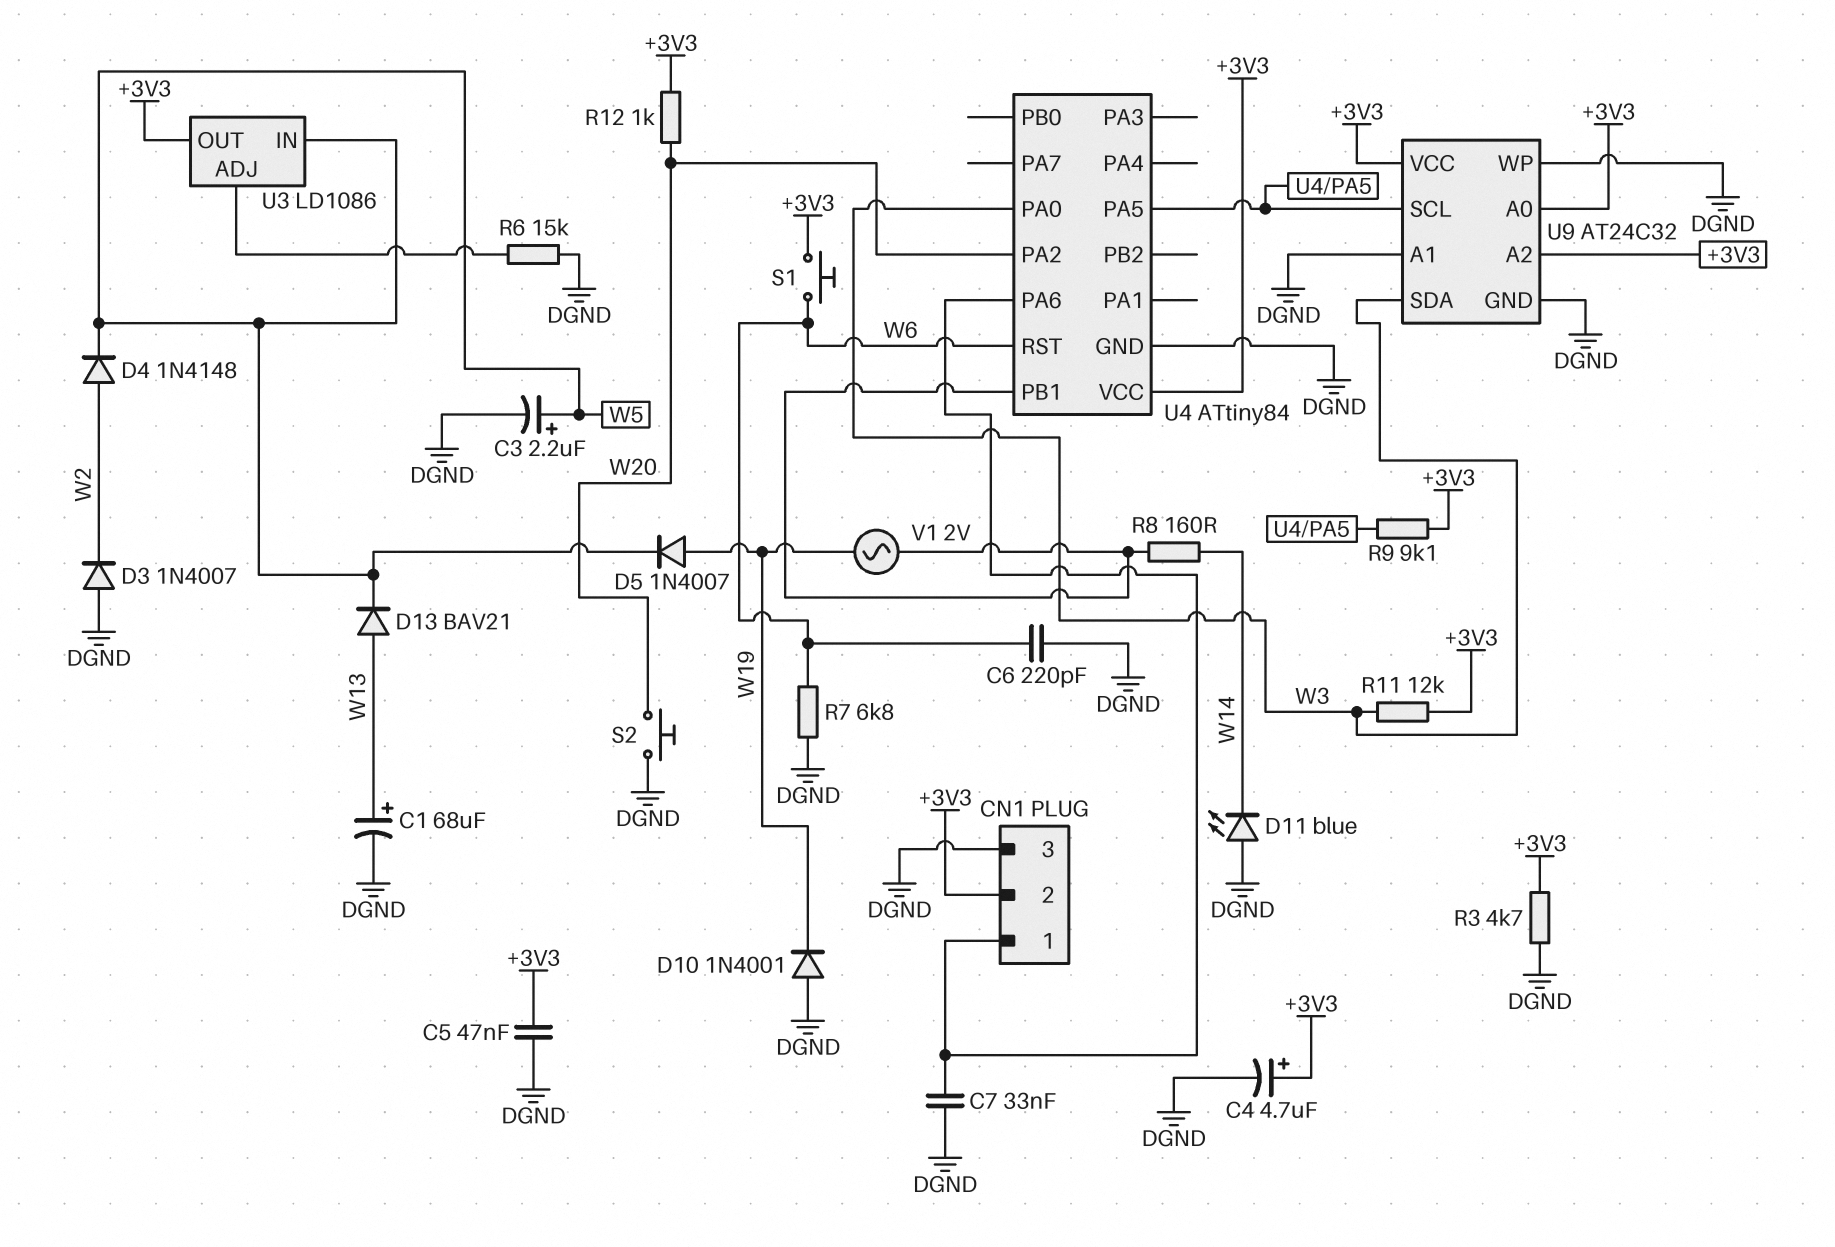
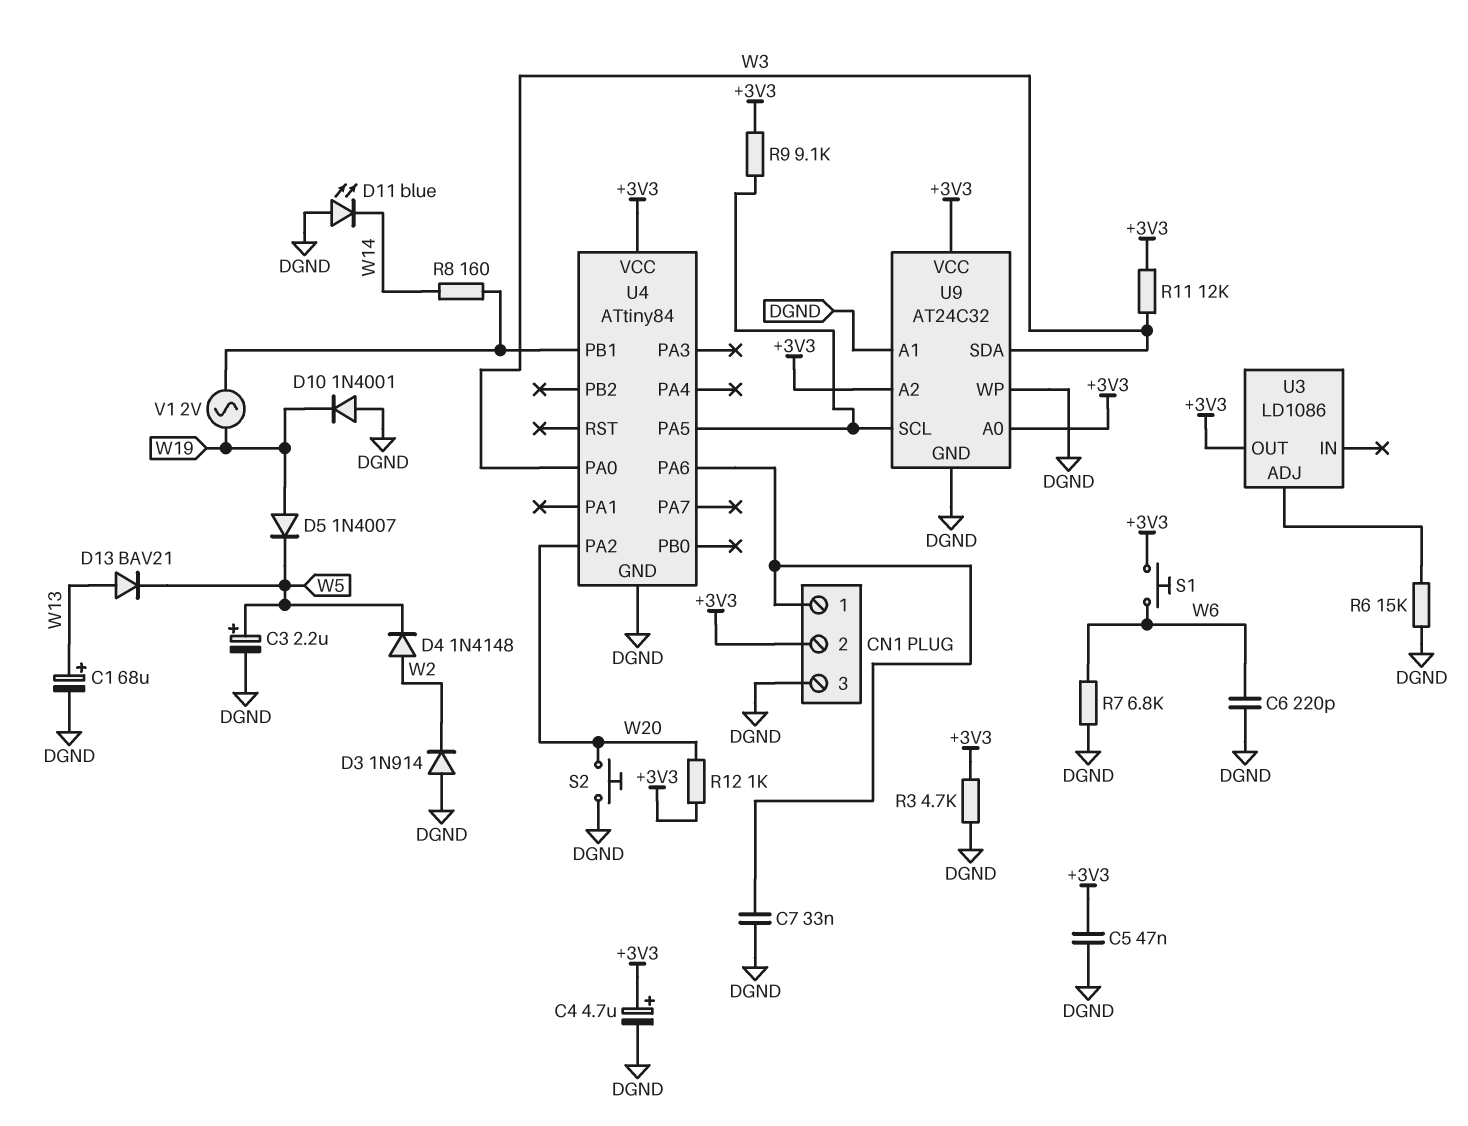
D3: diode 1N4007 (A DGND, K W2) -> diode 1N914 (A DGND, K W2)
U3 pin IN: W5 -> none
U4 pin RST: W6 -> none

